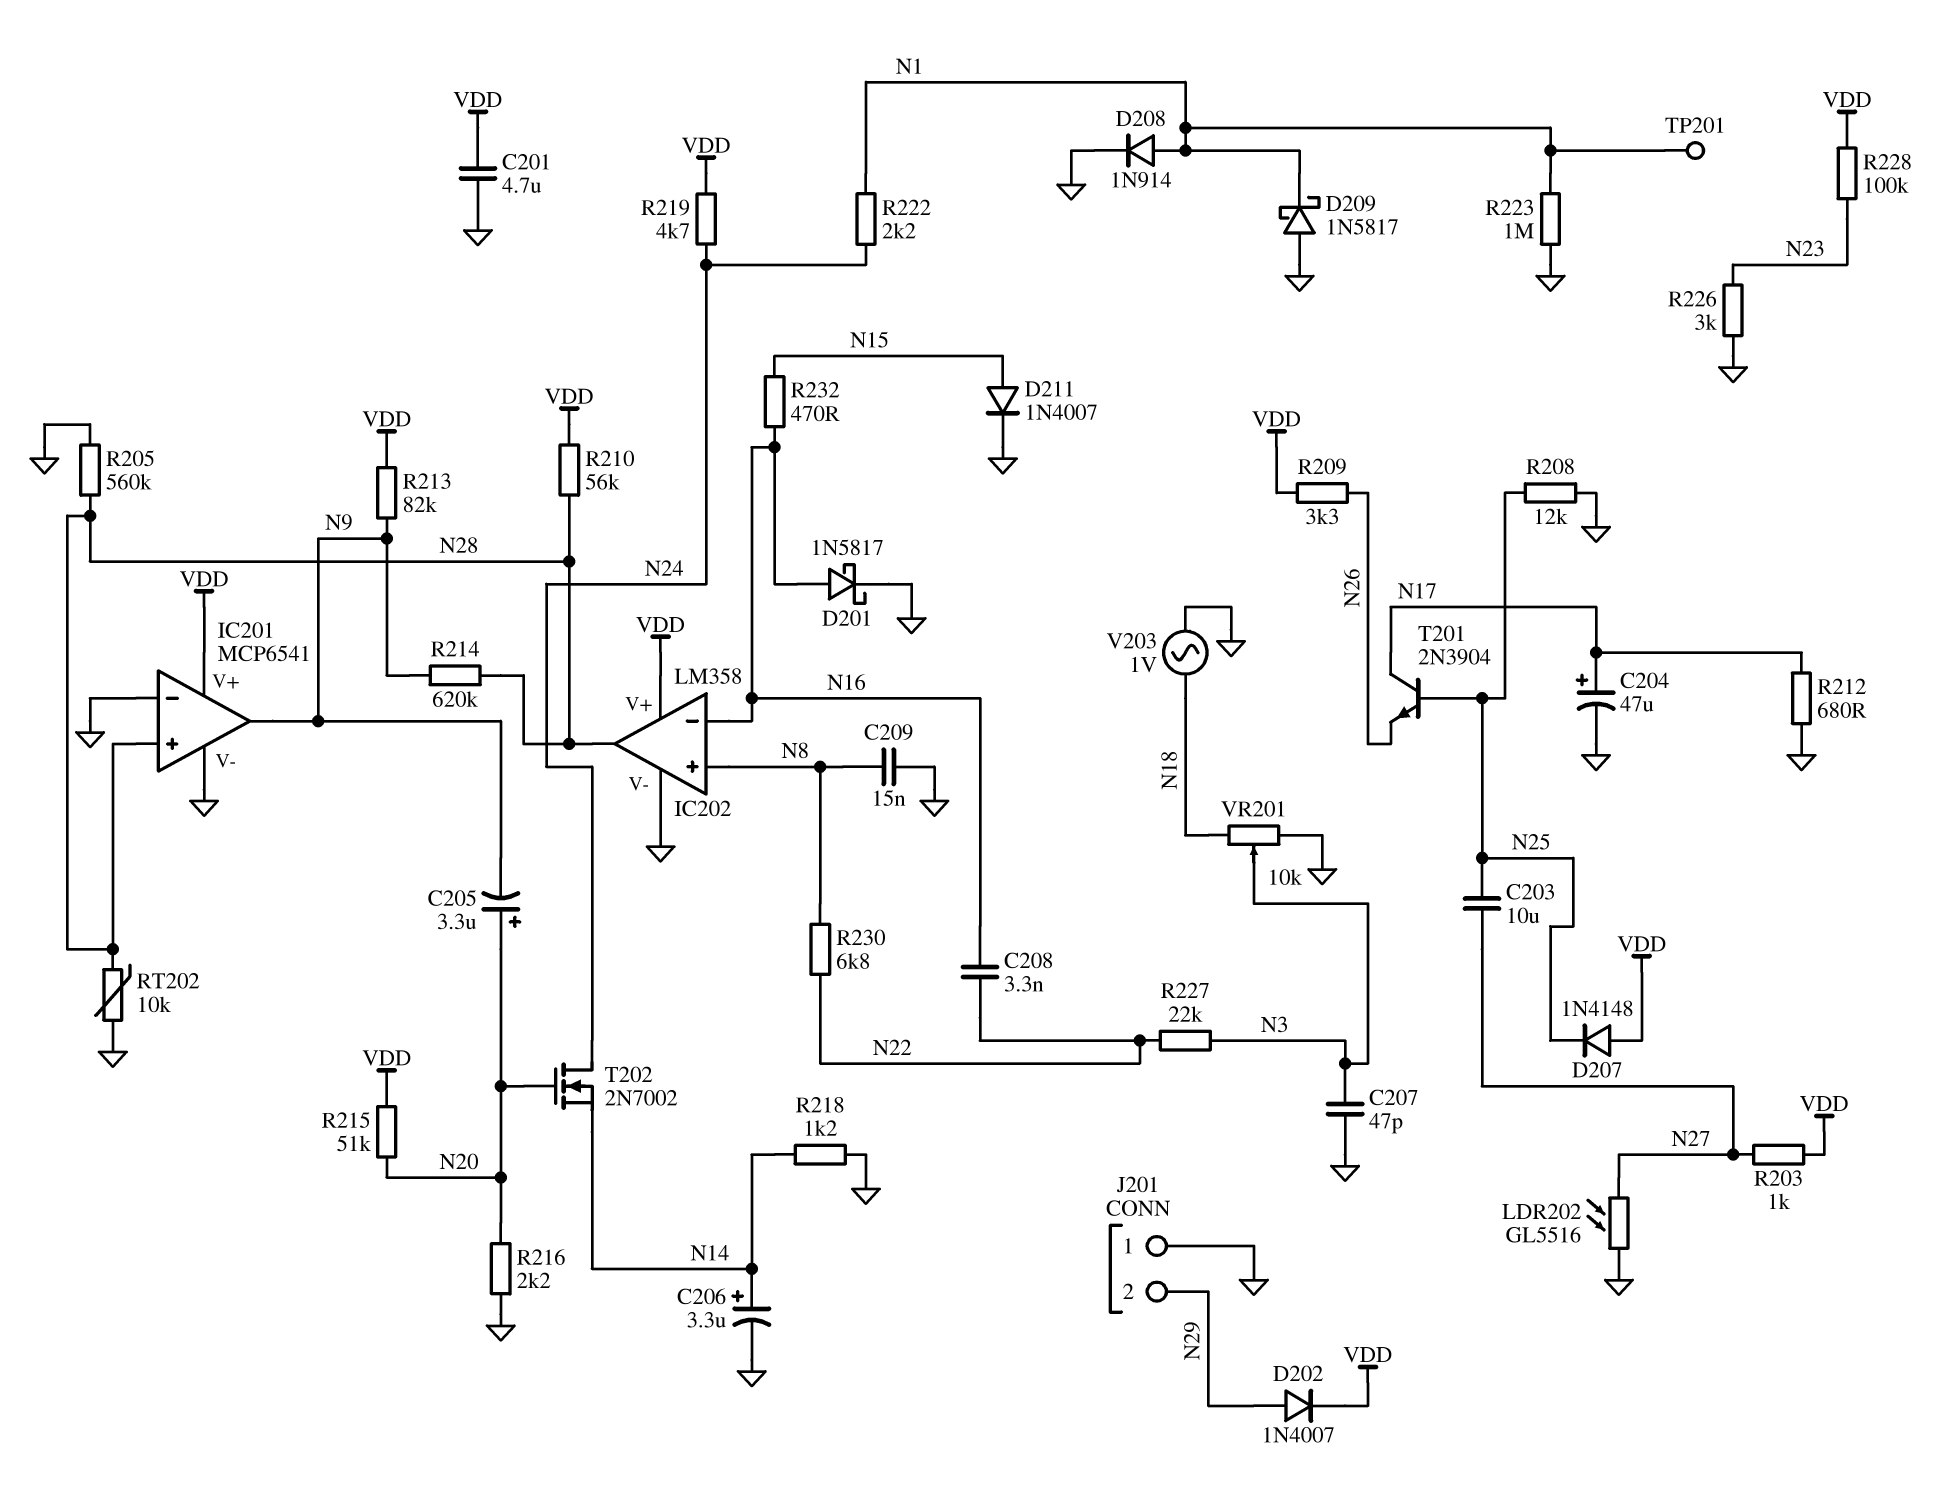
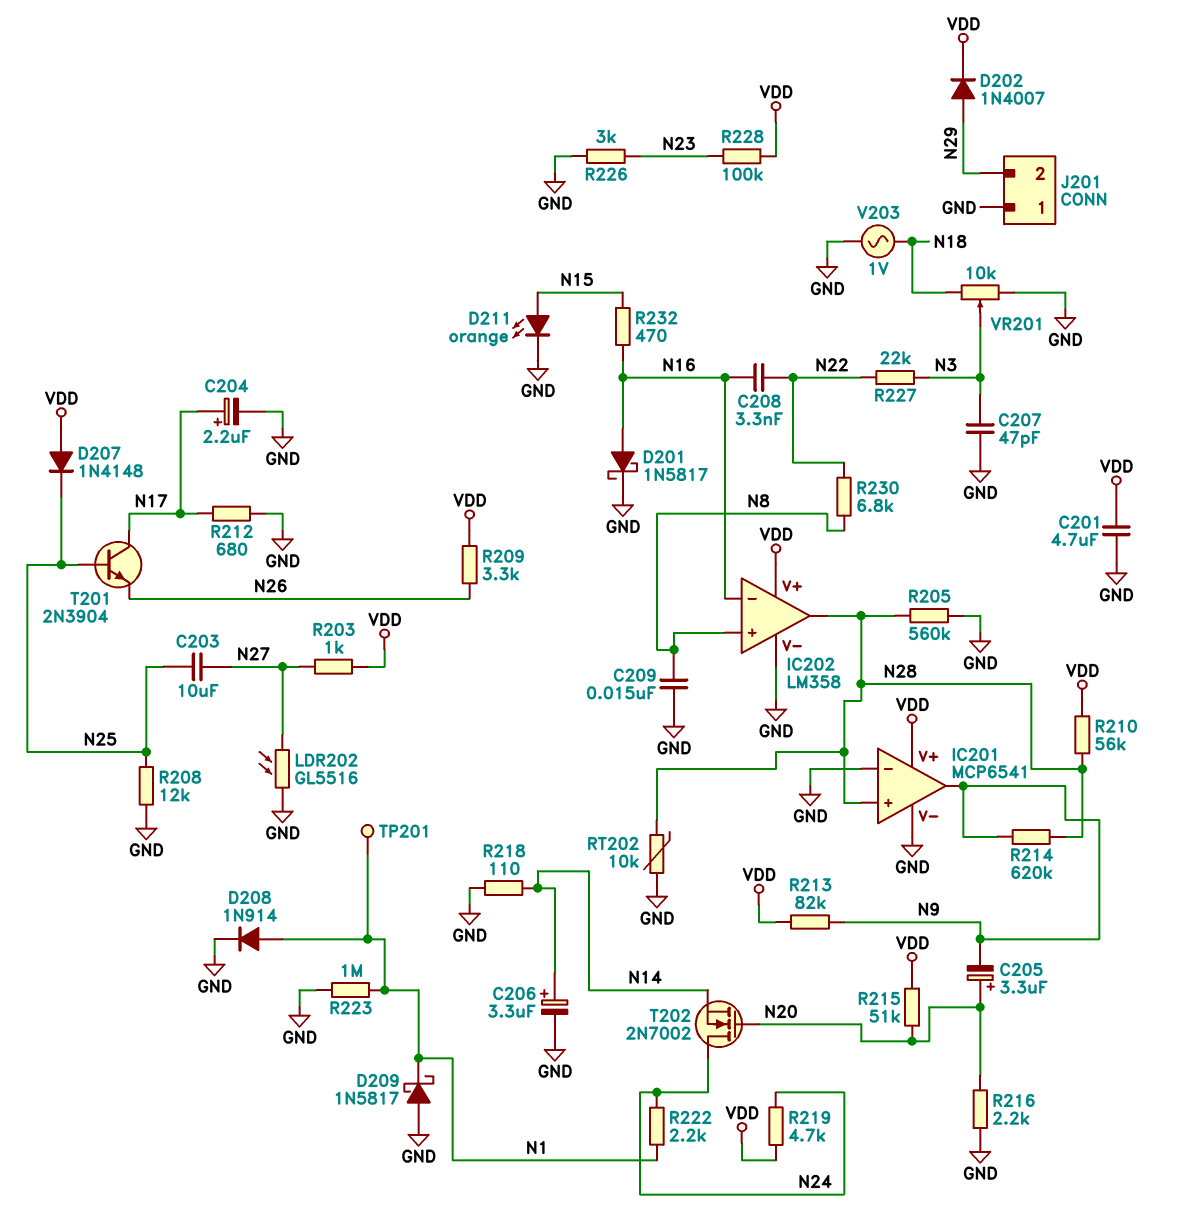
C204: 47uF (plus N17, minus GND) -> 2.2uF (plus N17, minus GND)
D211: diode 1N4007 (A N15, K GND) -> LED orange (A N15, K GND)
R218: 1.2k (GND, N14) -> 110 (GND, N14)

